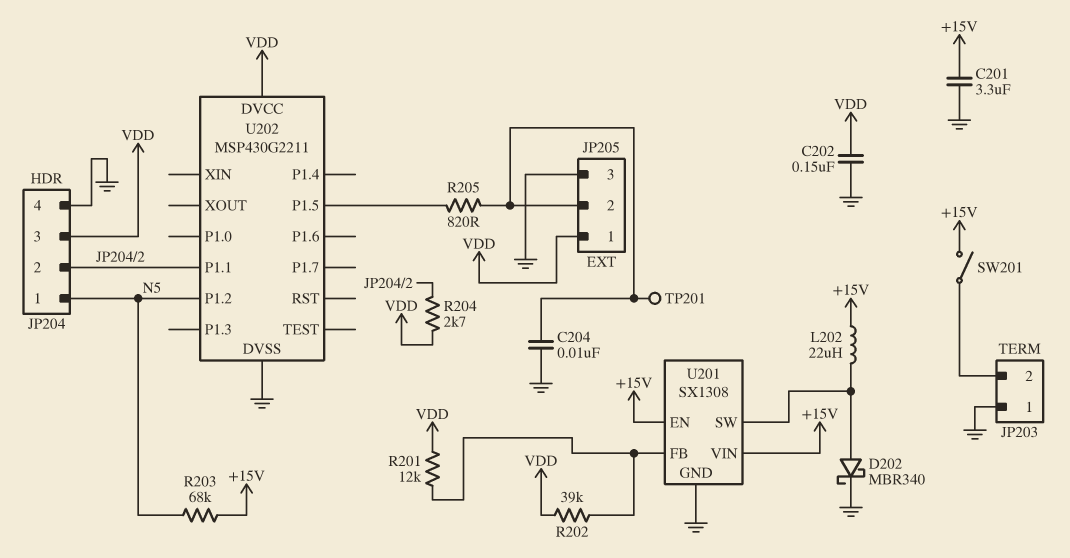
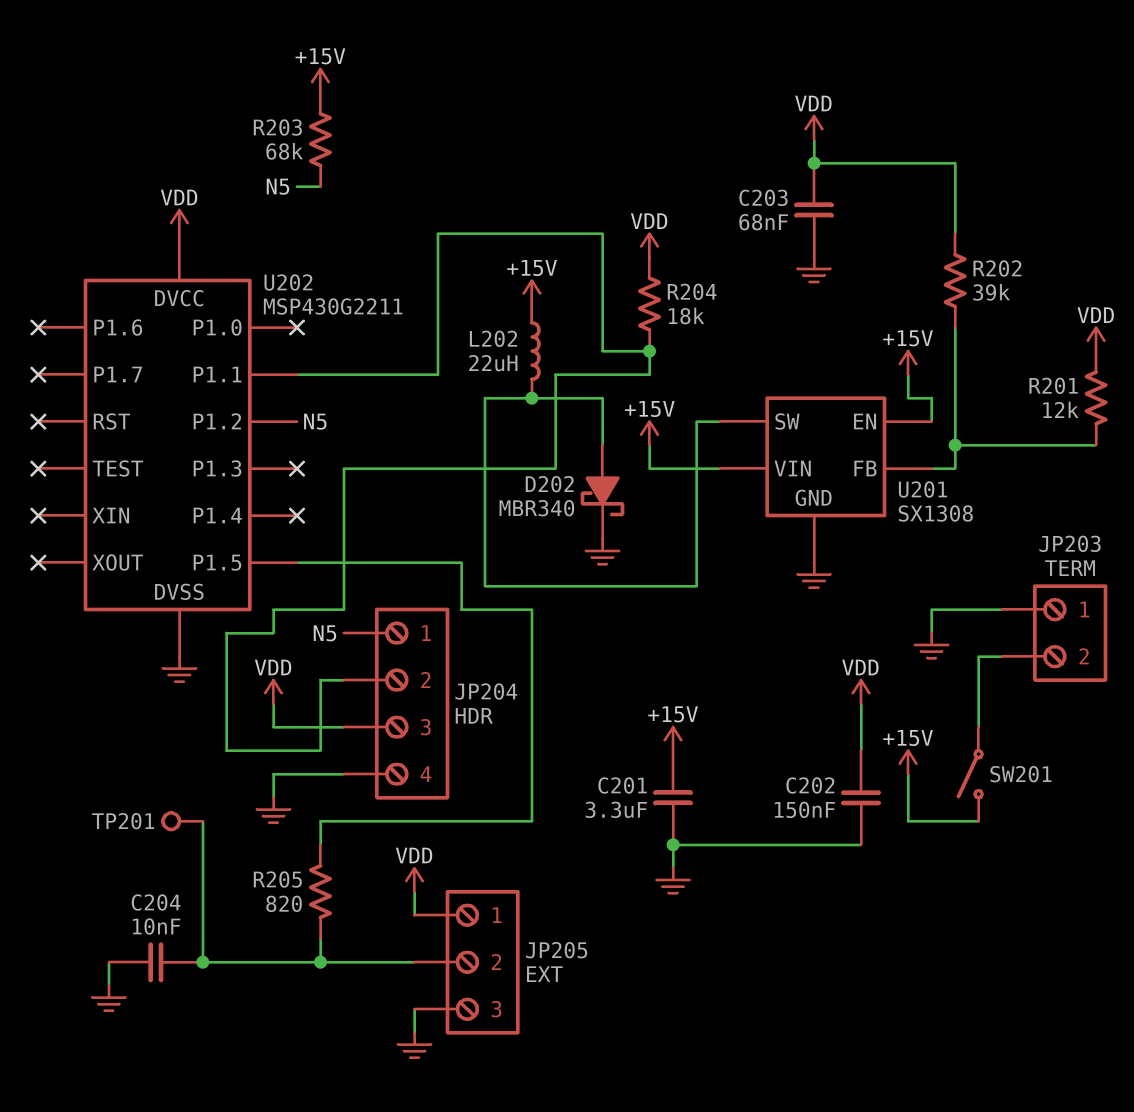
C203: none -> 68nF (GND, VDD)
R204: 2.7k (JP204/2, VDD) -> 18k (JP204/2, VDD)

